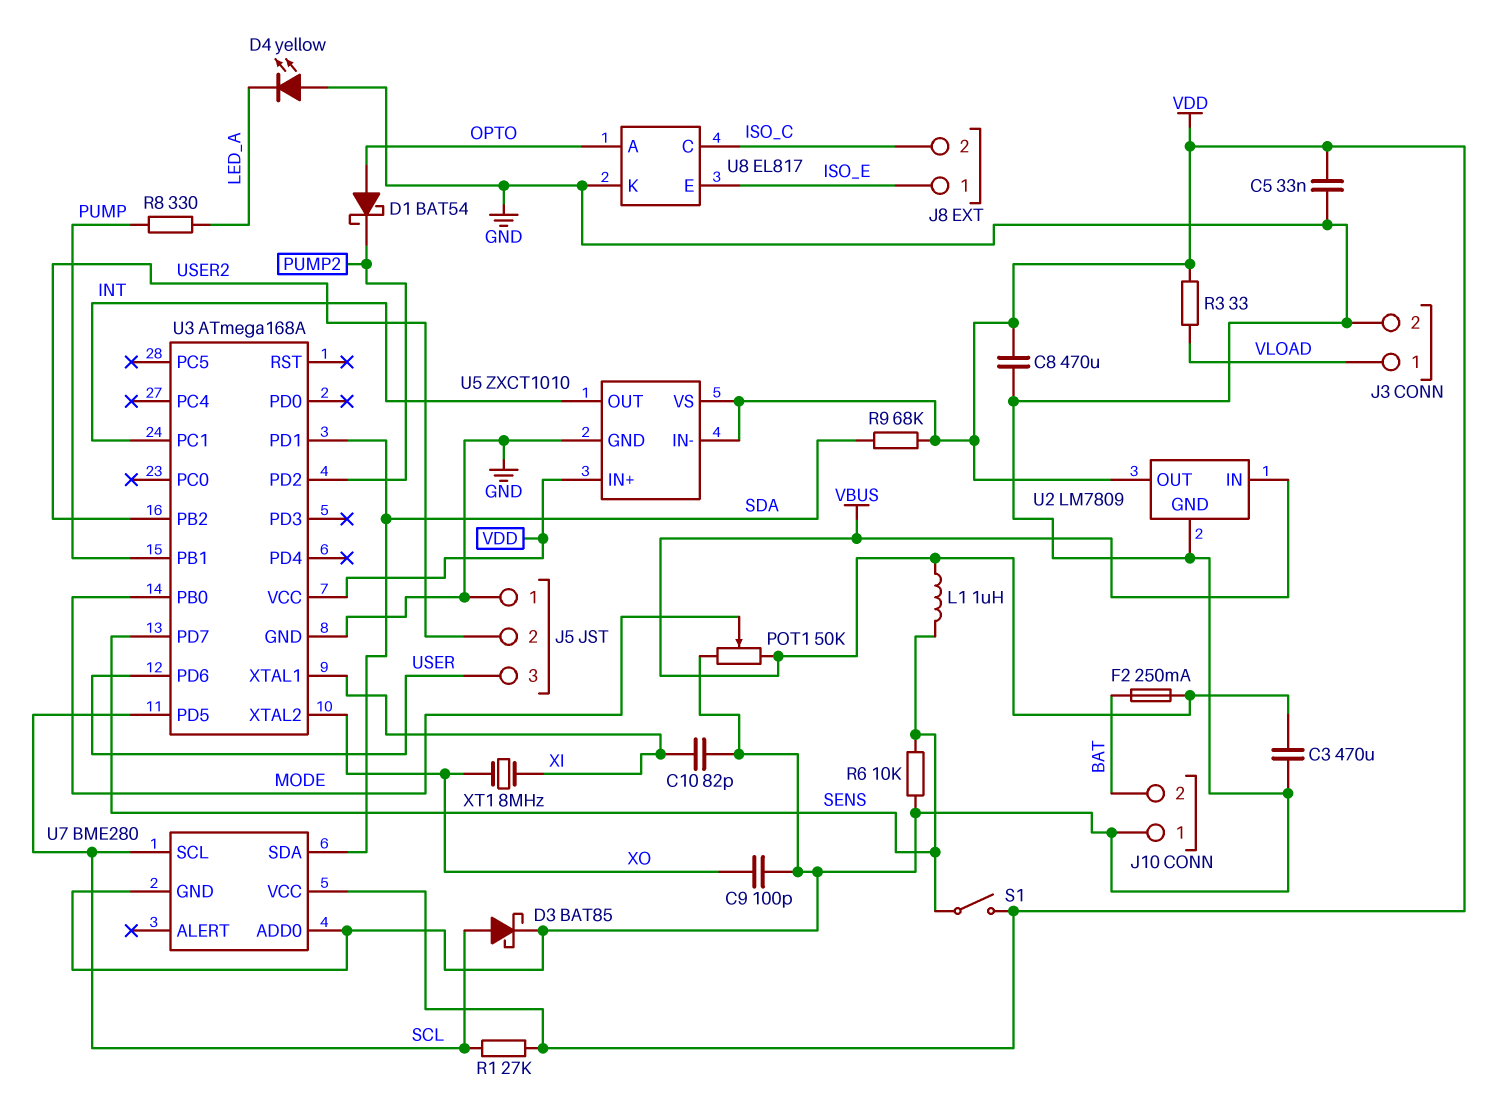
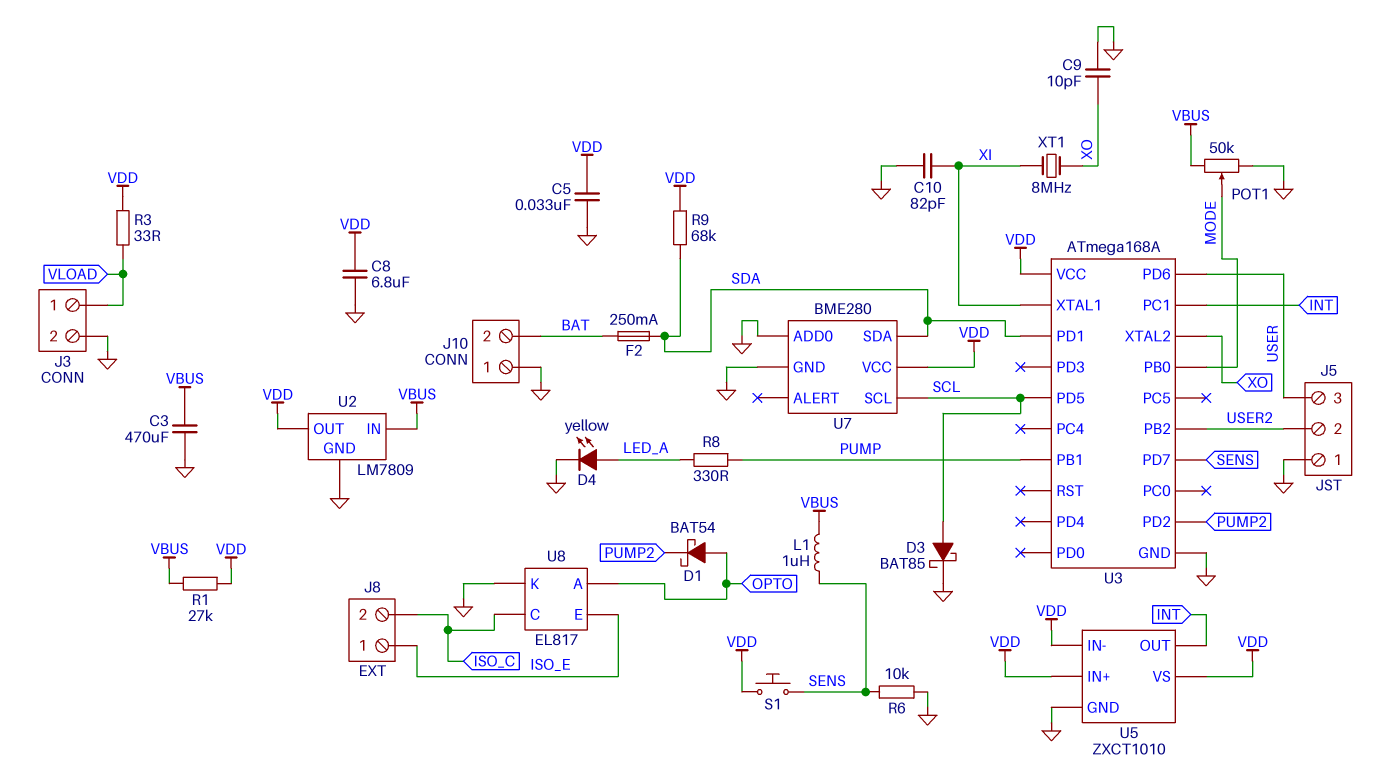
C8: 470uF (GND, VDD) -> 6.8uF (GND, VDD)
C9: 100pF (GND, XO) -> 10pF (GND, XO)
D4: LED yellow (A GND, K LED_A) -> LED yellow (A LED_A, K GND)
F2: 250mA (BAT, VBUS) -> 250mA (BAT, SDA)
R1: 27k (SCL, VDD) -> 27k (VBUS, VDD)
S1: switch (SENS, VDD) -> button (SENS, VDD)

